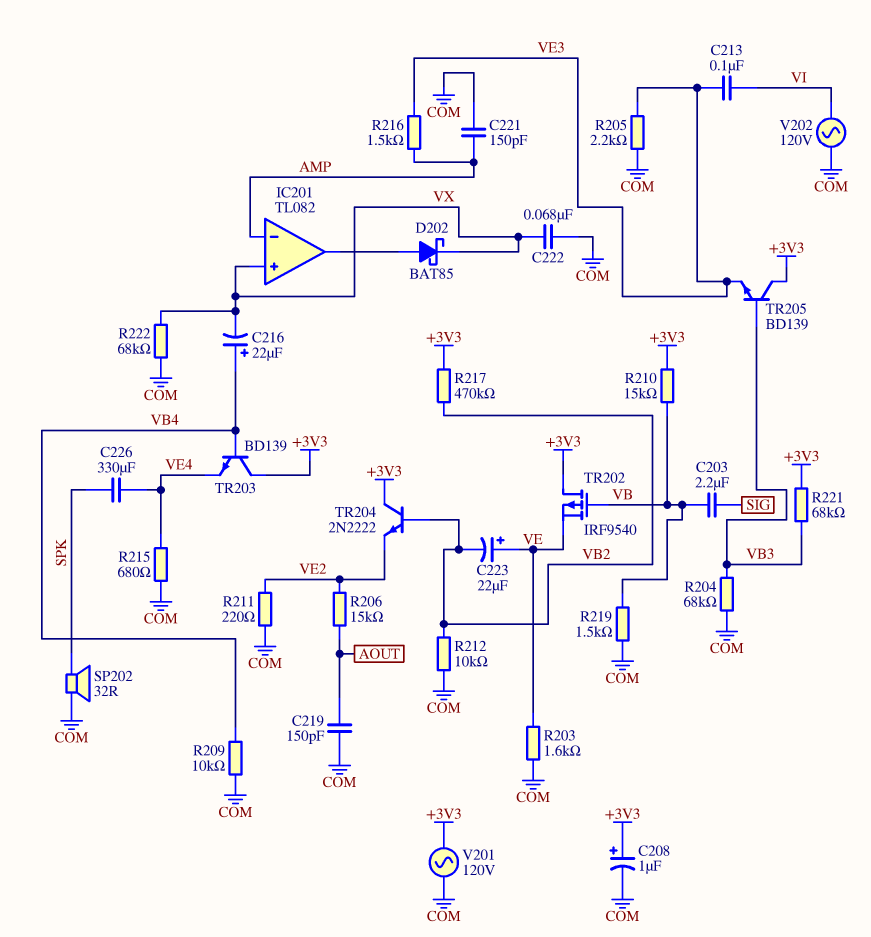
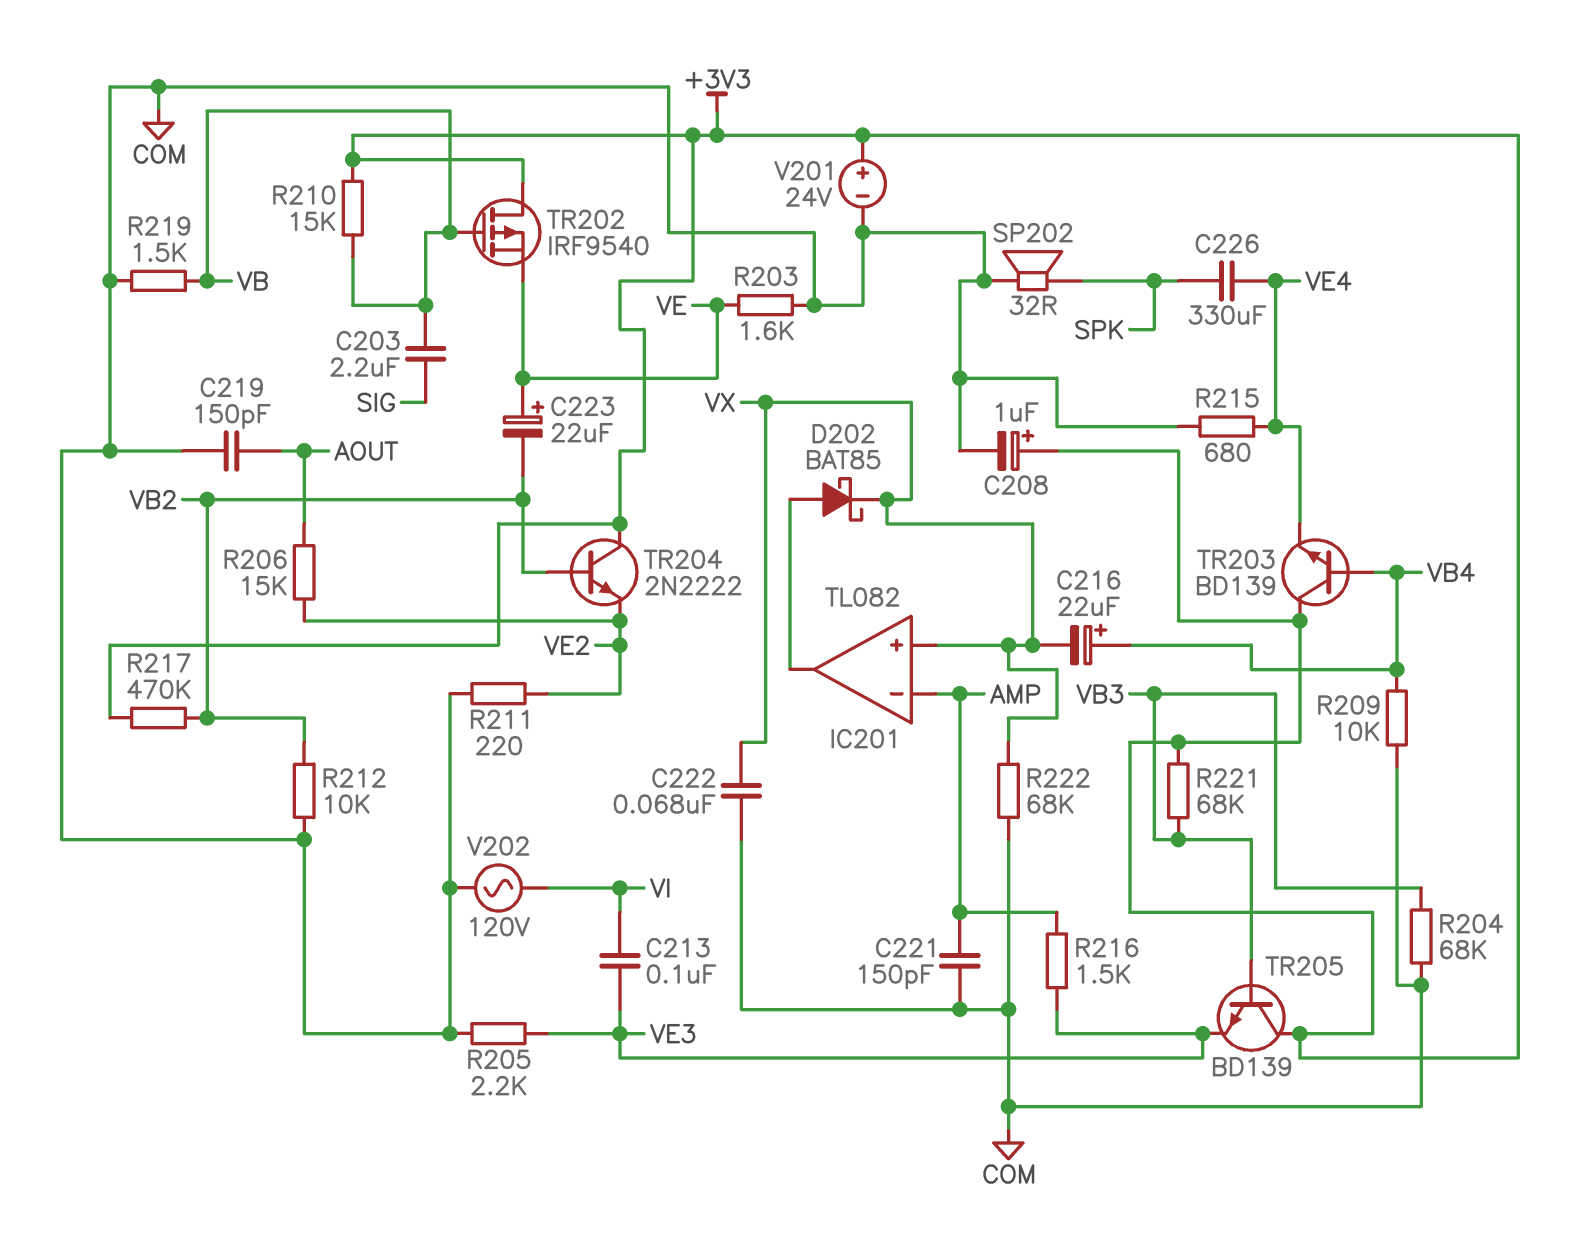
V201: AC 120V (+3V3, COM) -> 24V (plus +3V3, minus COM)

